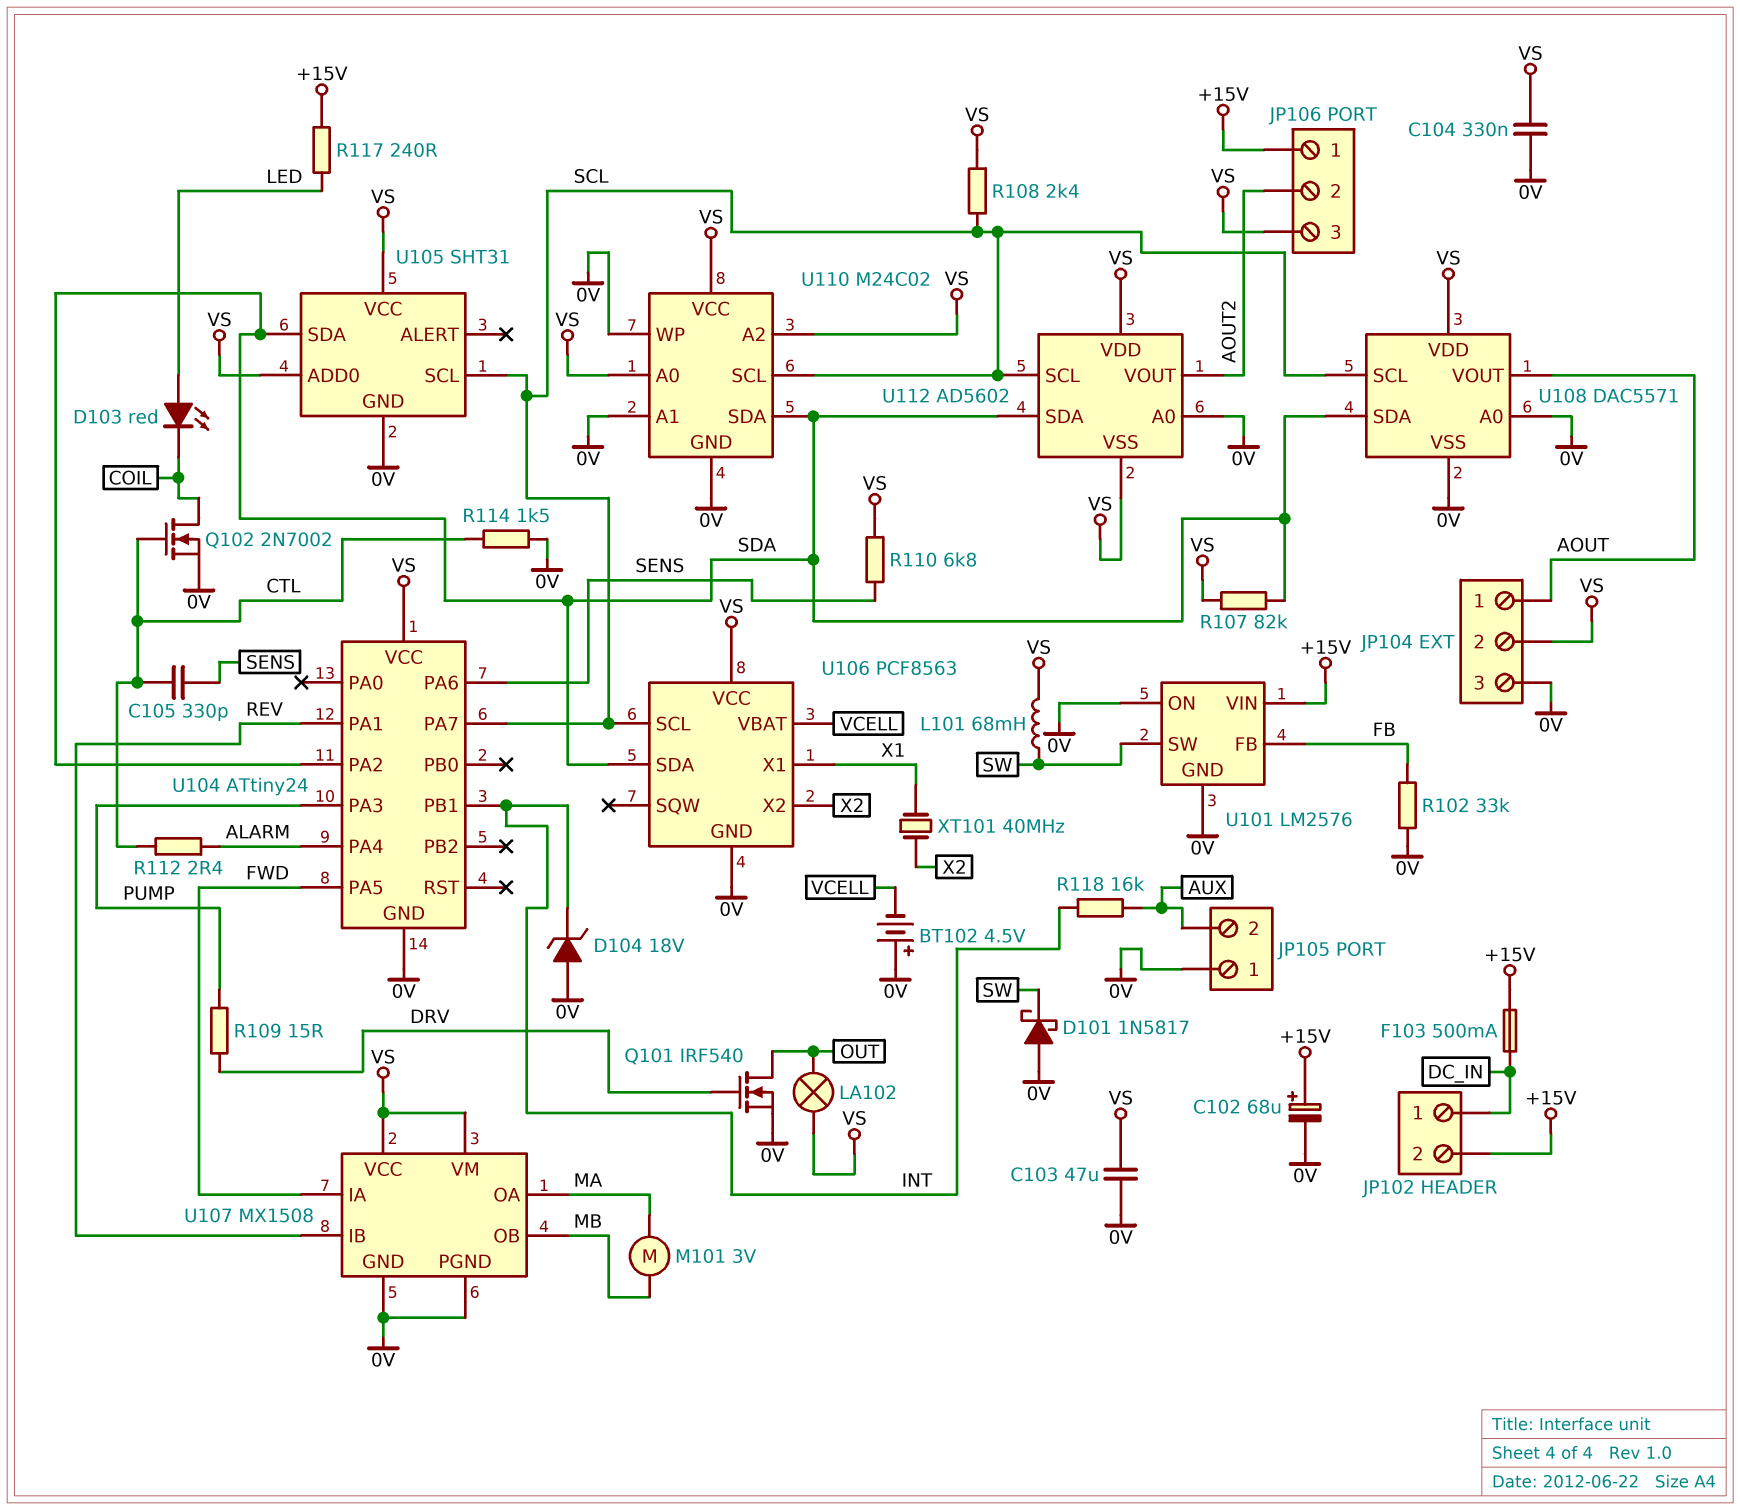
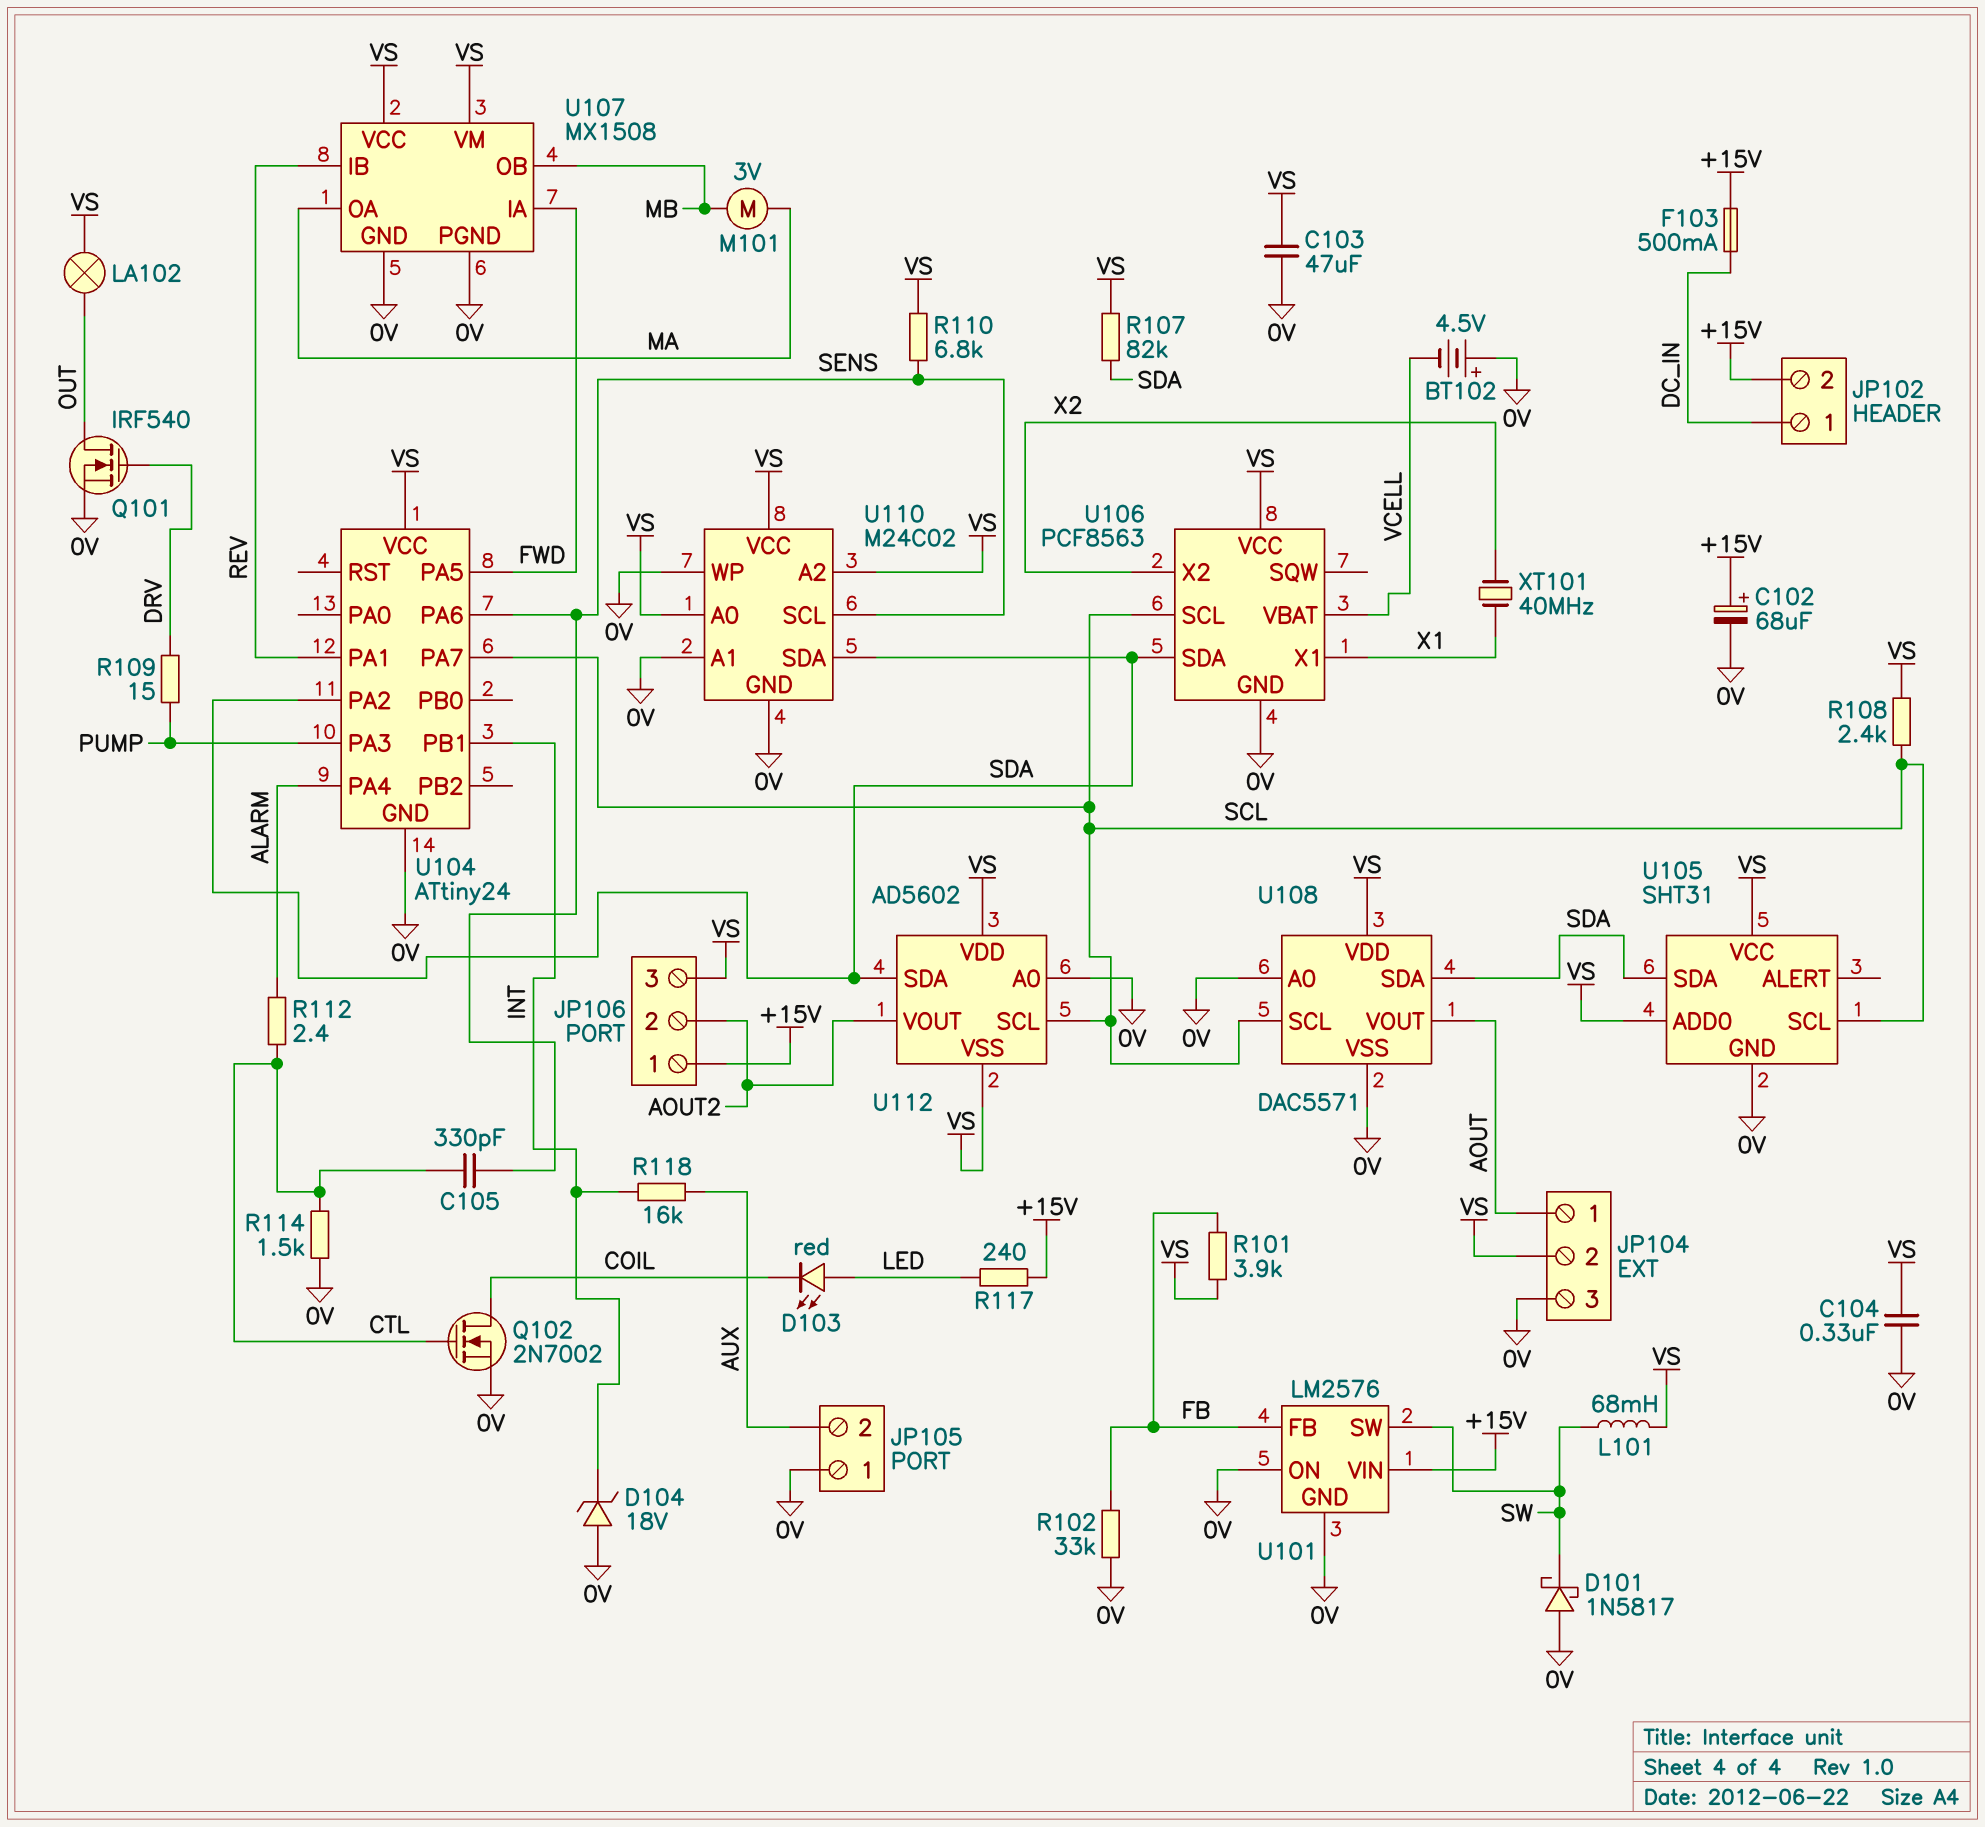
R101: none -> 3.9k (FB, VS)
U110 pin SCL: SCL -> SENS

